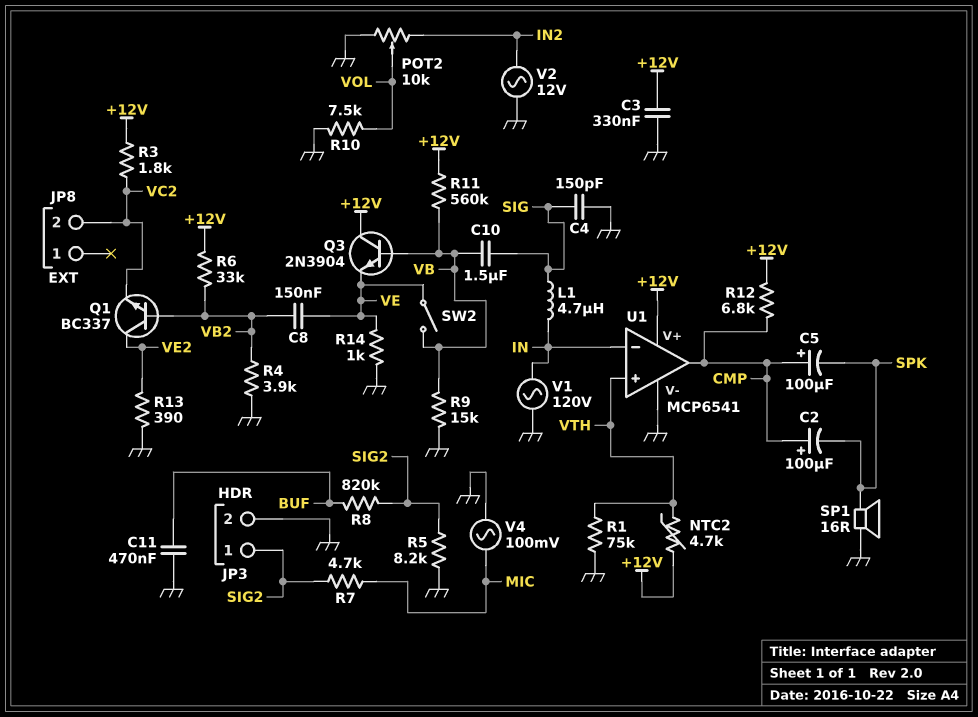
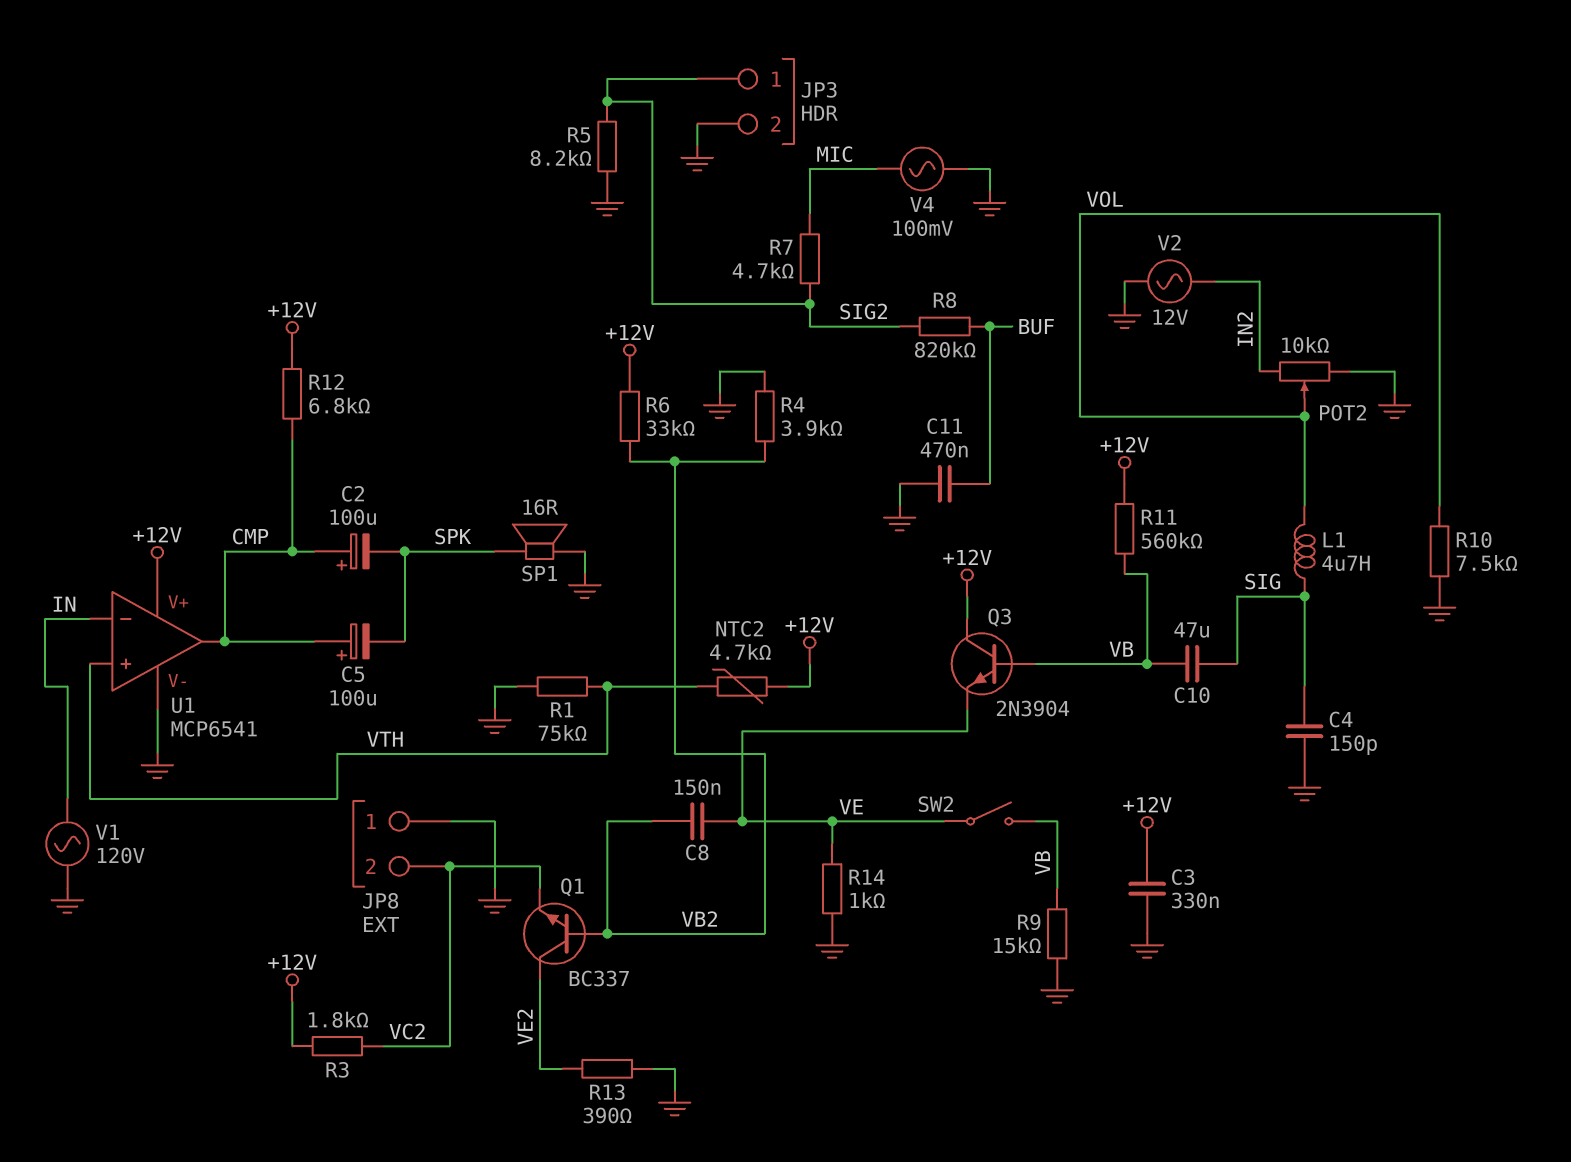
C10: 1.5uF (SIG, VB) -> 47uF (SIG, VB)
JP8 pin 1: none -> GND
L1: 4.7uH (IN, SIG) -> 4.7uH (SIG, VOL)

